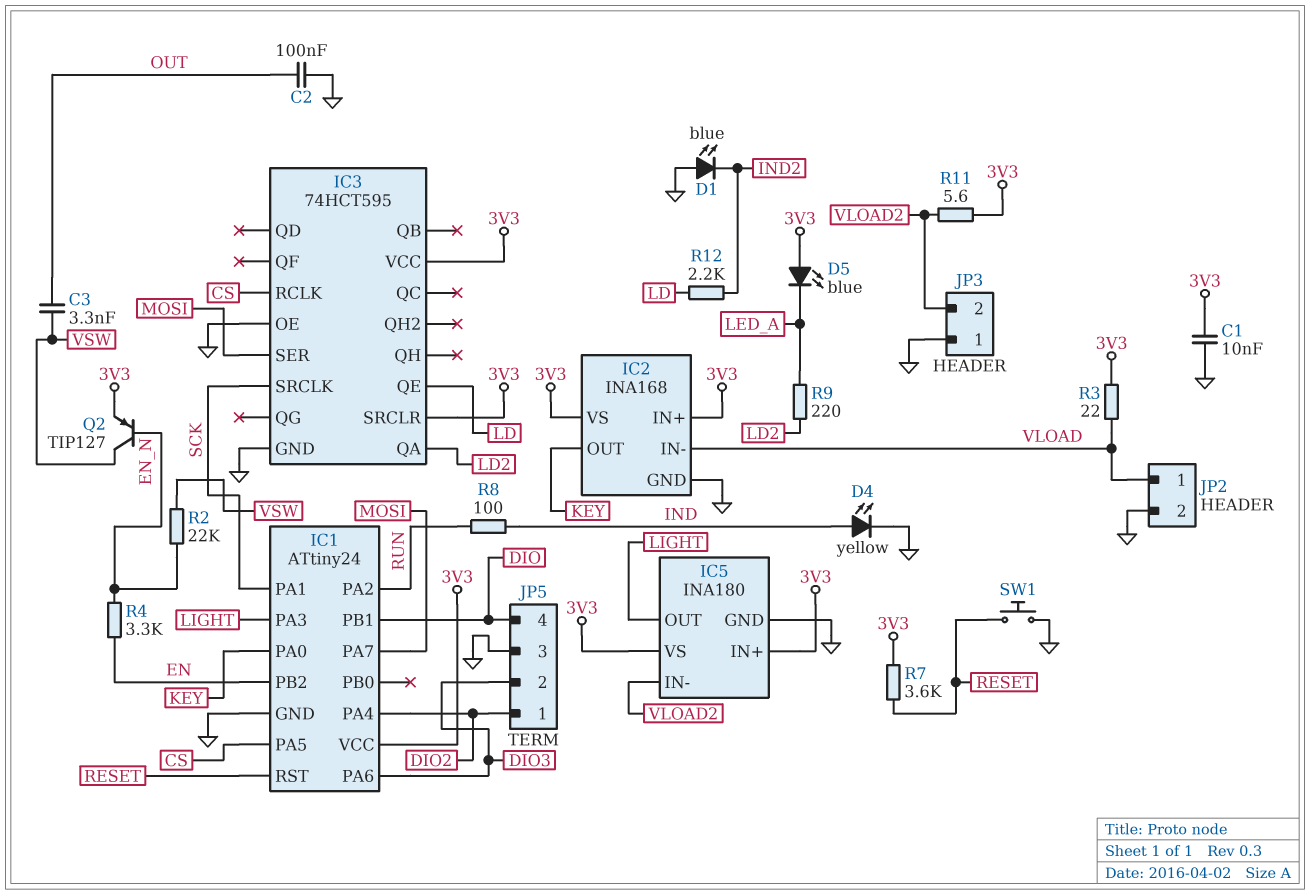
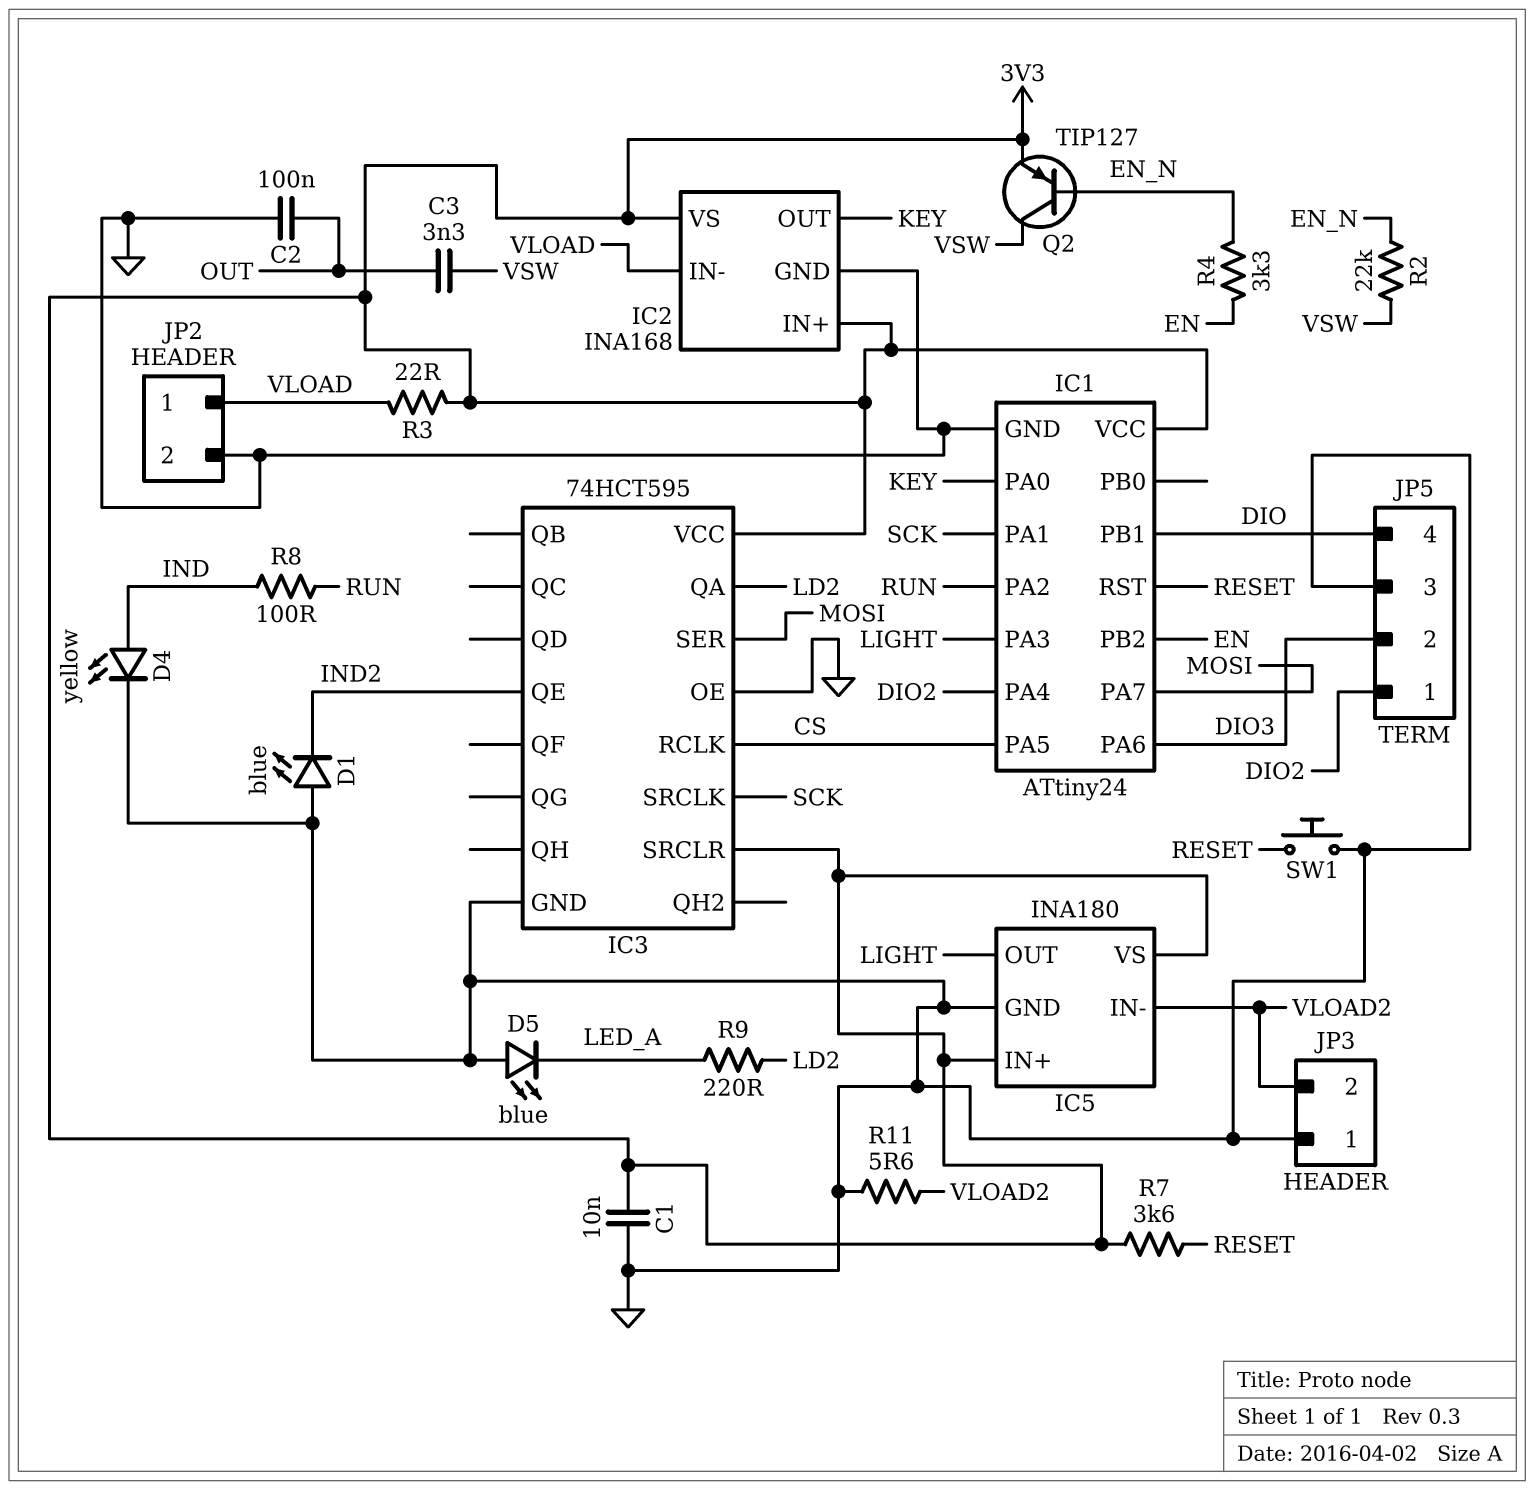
D5: LED blue (A 3V3, K LED_A) -> LED blue (A GND, K LED_A)
IC3 pin QE: LD -> IND2
R11: 5.6 (3V3, VLOAD2) -> 5.6 (GND, VLOAD2)
R12: 2.2k (IND2, LD) -> none

